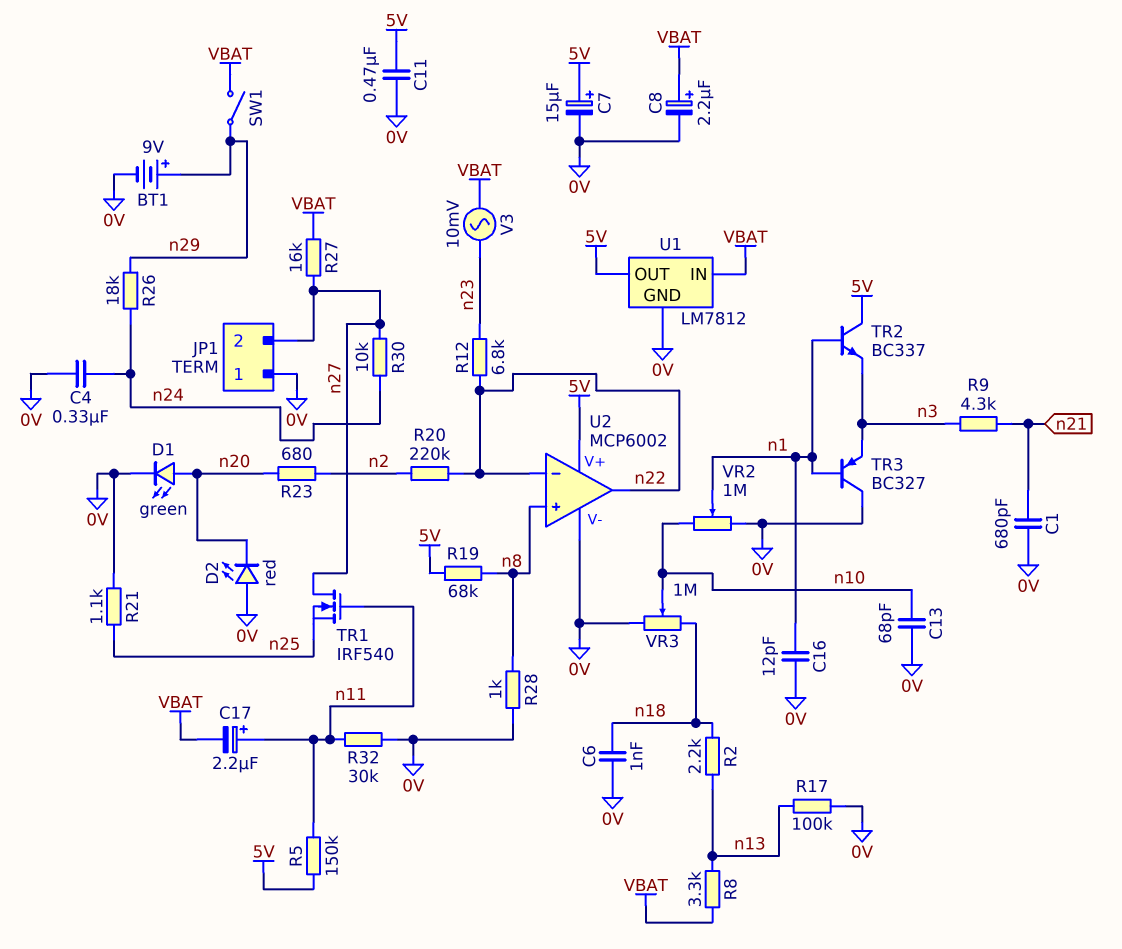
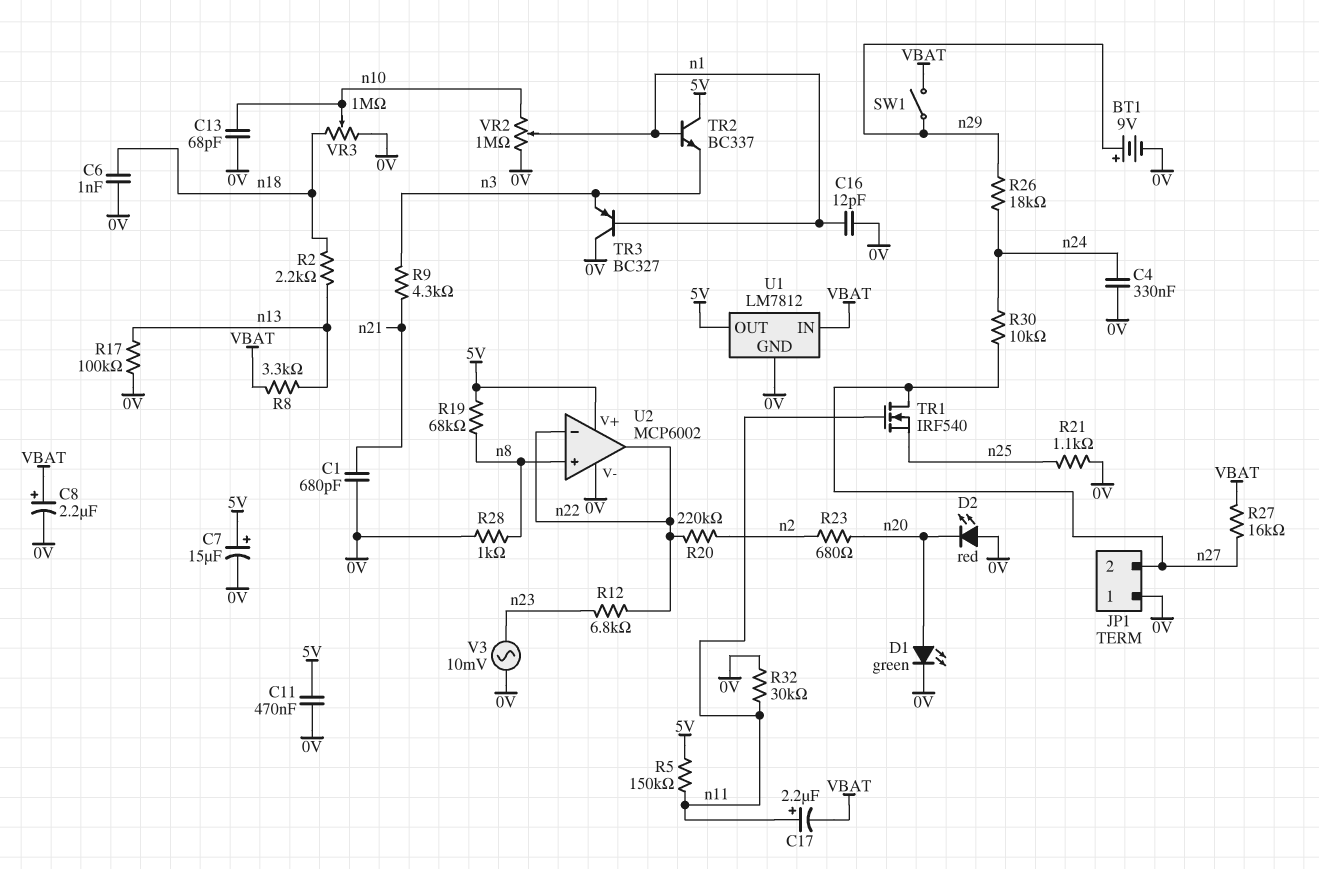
V3: AC 10mV (VBAT, n23) -> AC 10mV (0V, n23)

